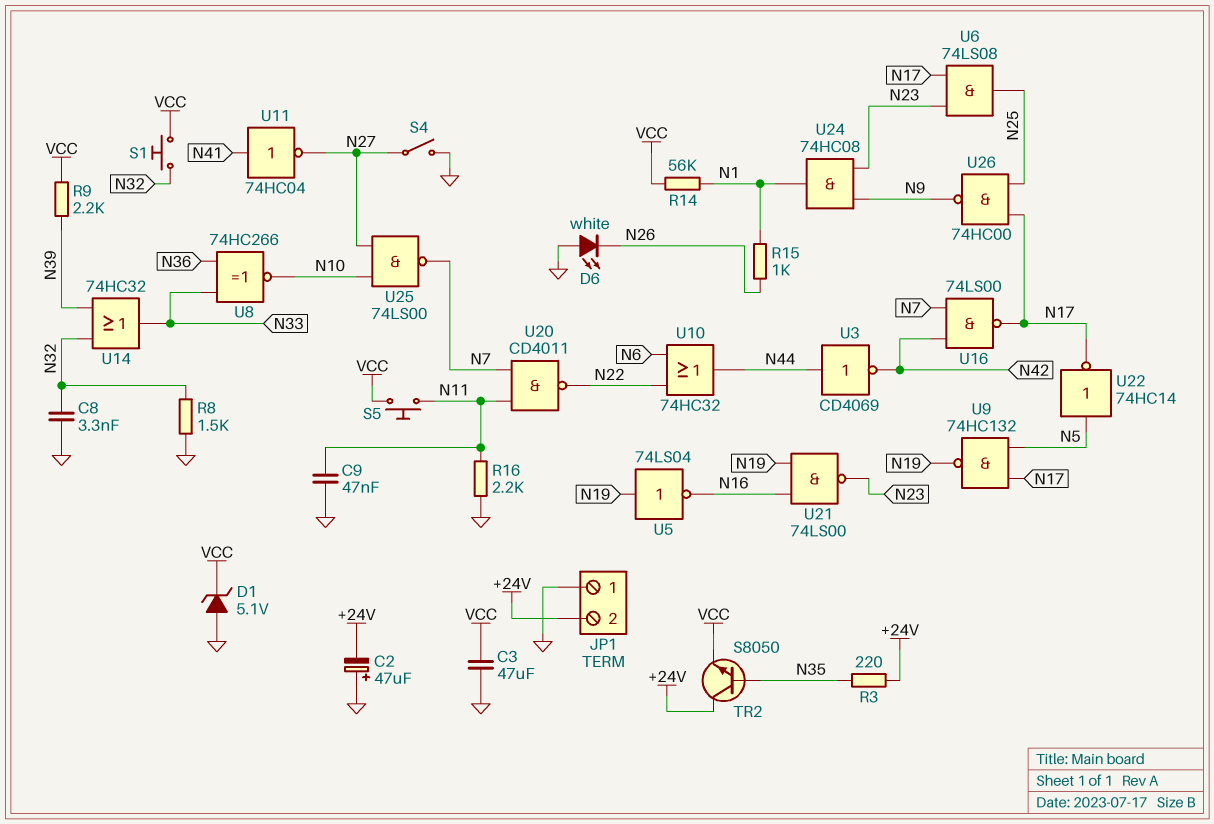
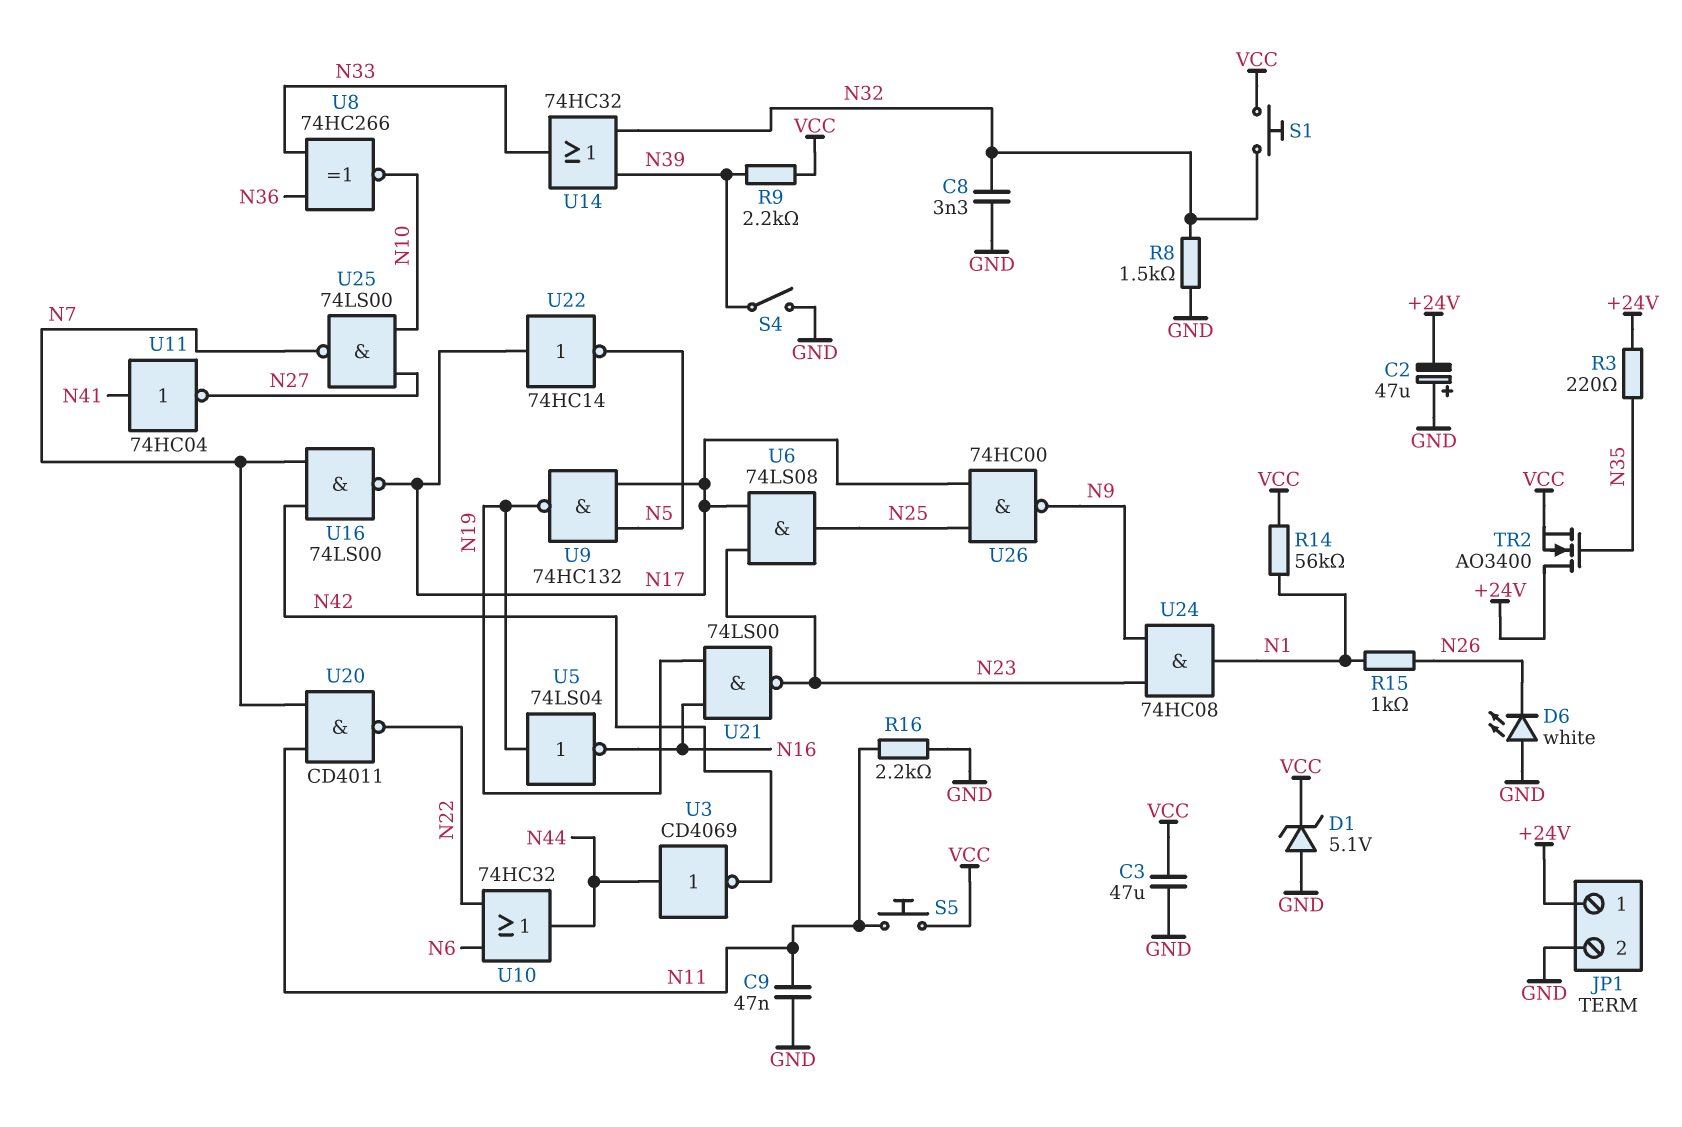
JP1 pin 1: GND -> +24V
JP1 pin 2: +24V -> GND
S4: switch (GND, N27) -> switch (GND, N39)
TR2: NPN S8050 (B N35, C +24V, E VCC) -> NMOS AO3400 (G N35, D +24V, S VCC)
U22: NOT 74HC14 (in N5, out N17) -> NOT 74HC14 (in N17, out N5)

